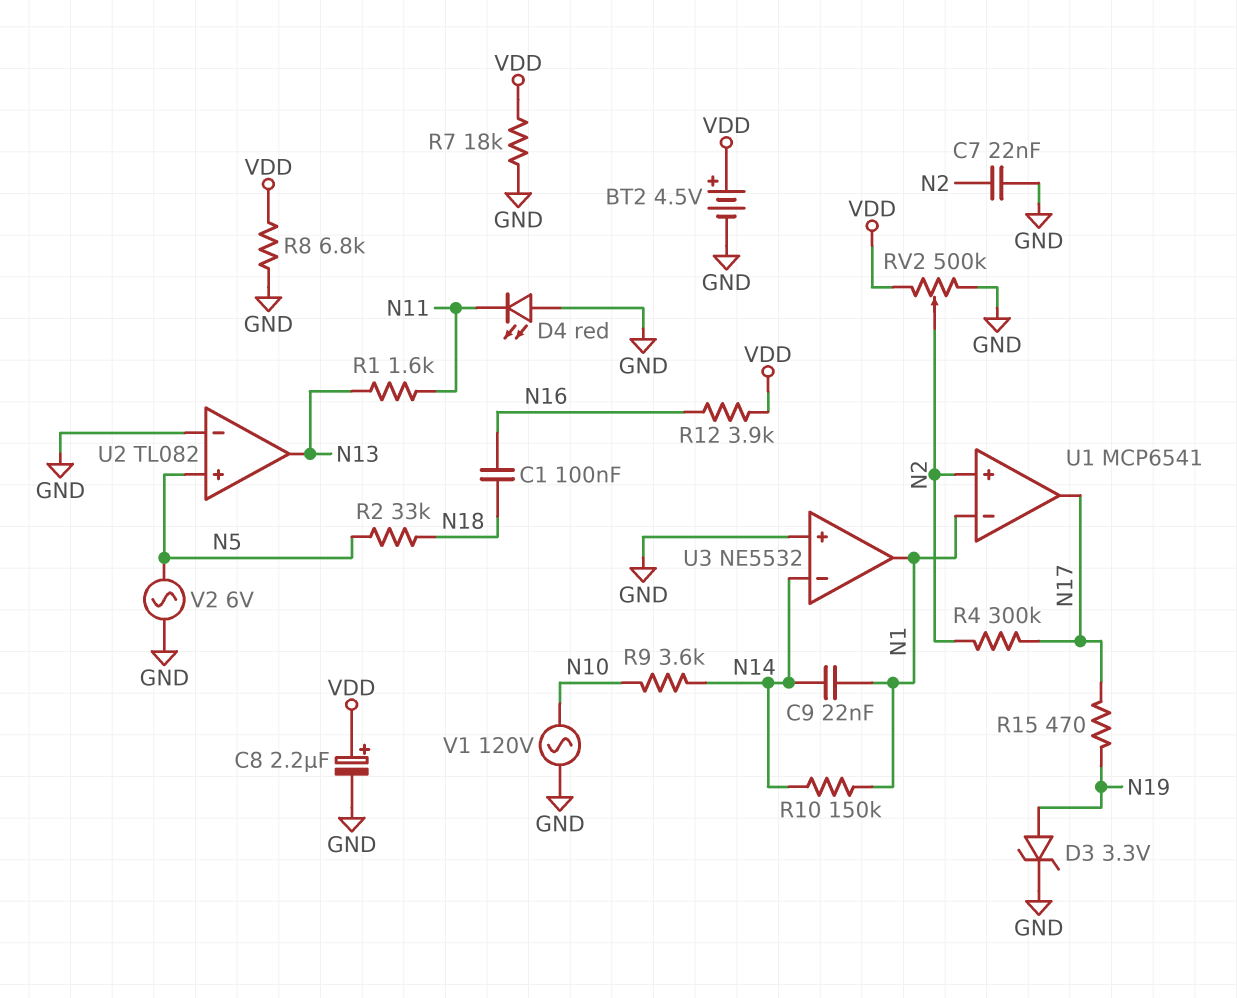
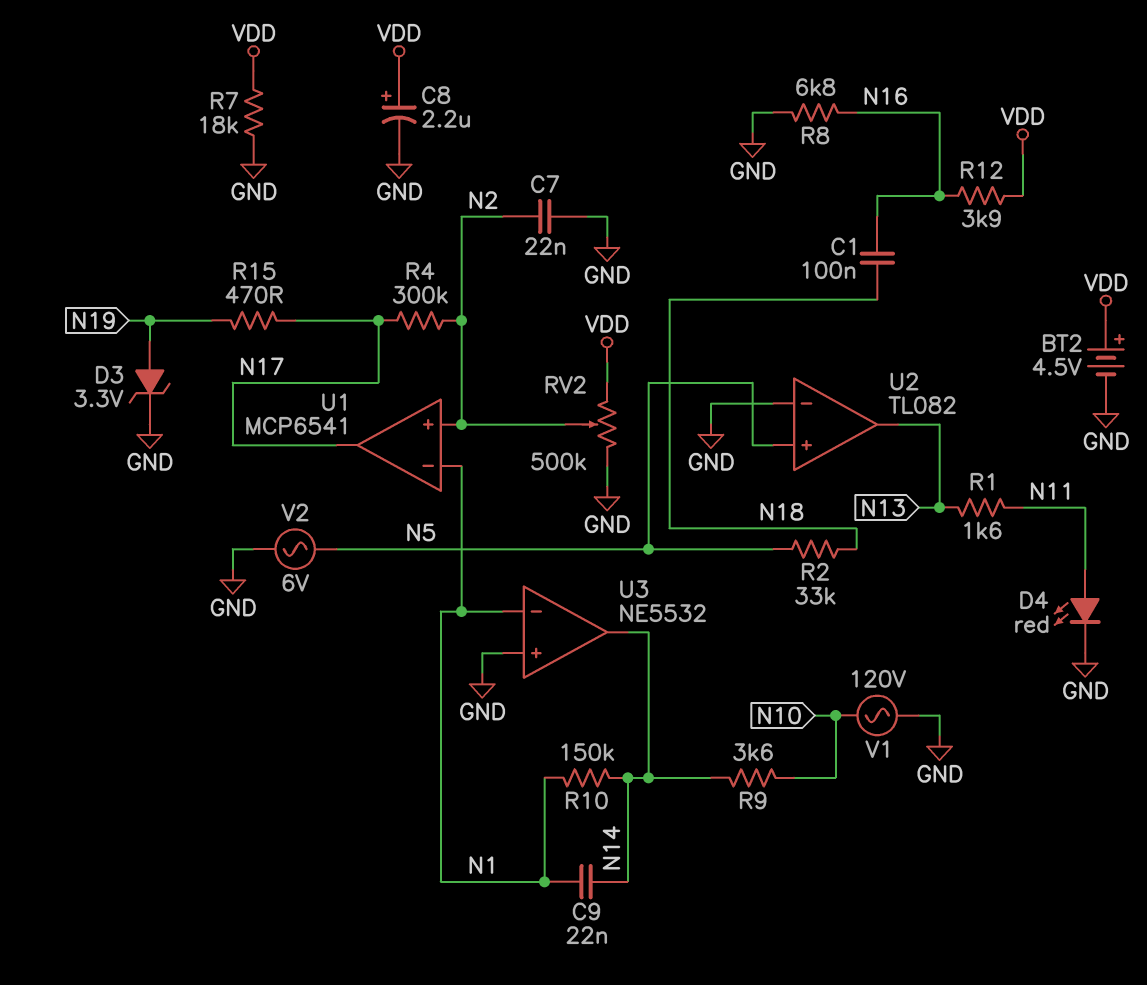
D4: LED red (A GND, K N11) -> LED red (A N11, K GND)
R8: 6.8k (GND, VDD) -> 6.8k (GND, N16)
U3 pin in-: N14 -> N1
U3 pin out: N1 -> N14

